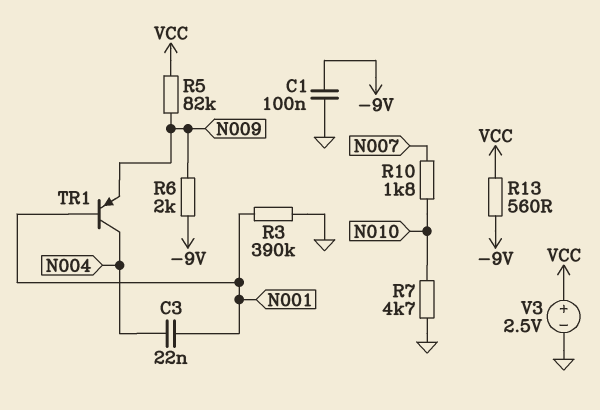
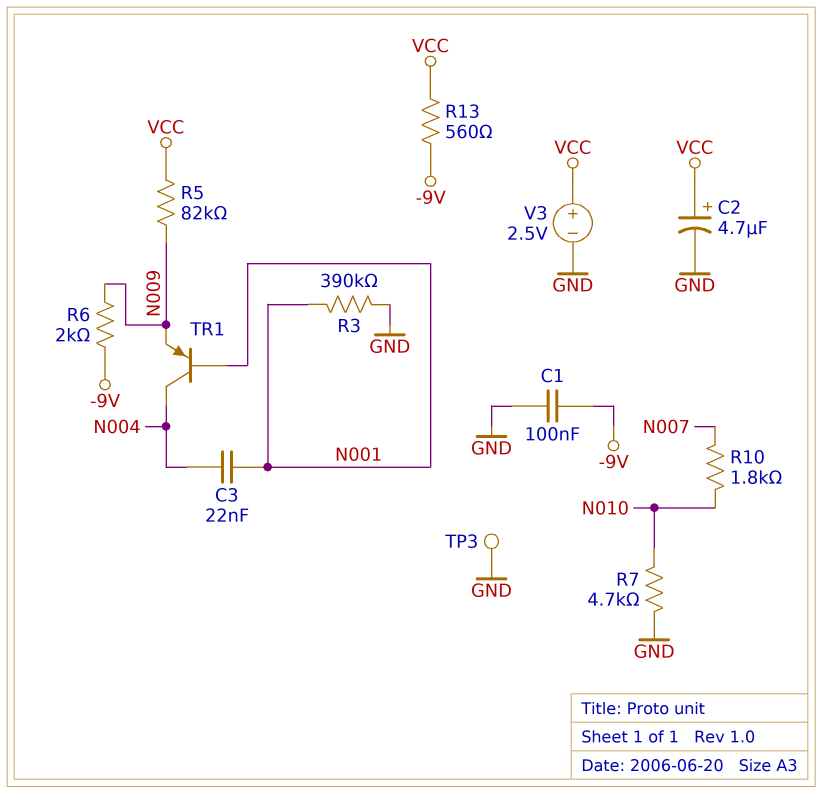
C2: none -> 4.7uF (plus VCC, minus GND)
TP3: none -> test point (GND)

